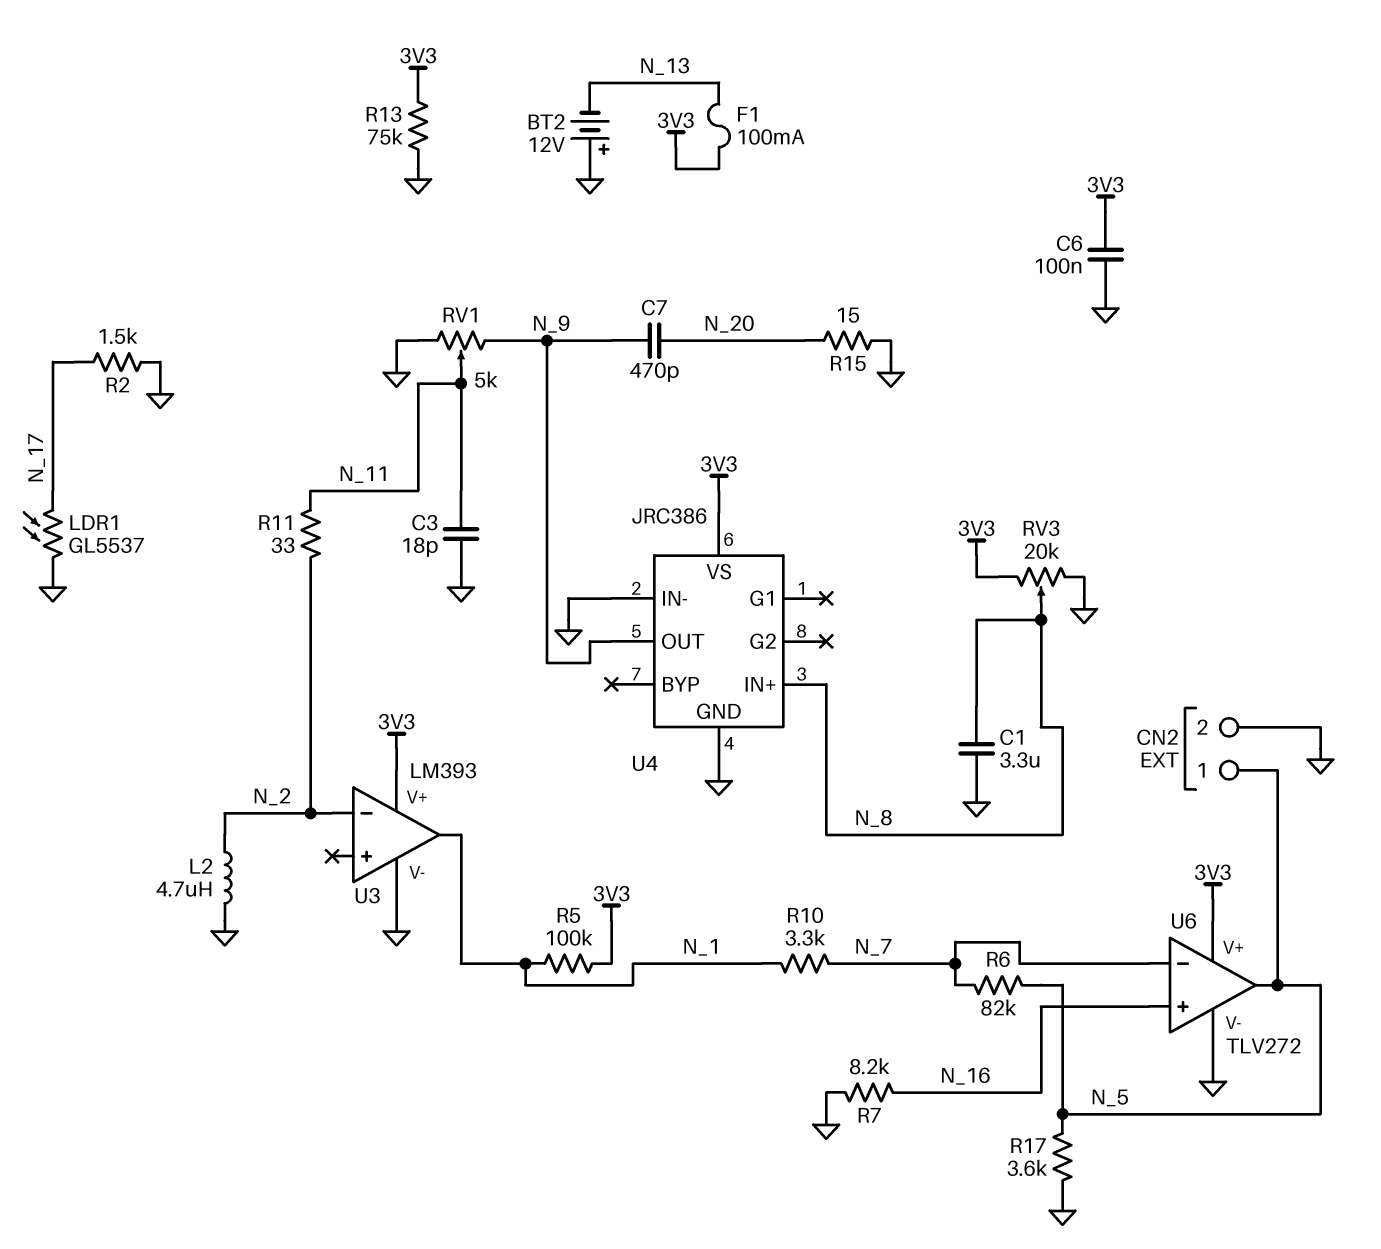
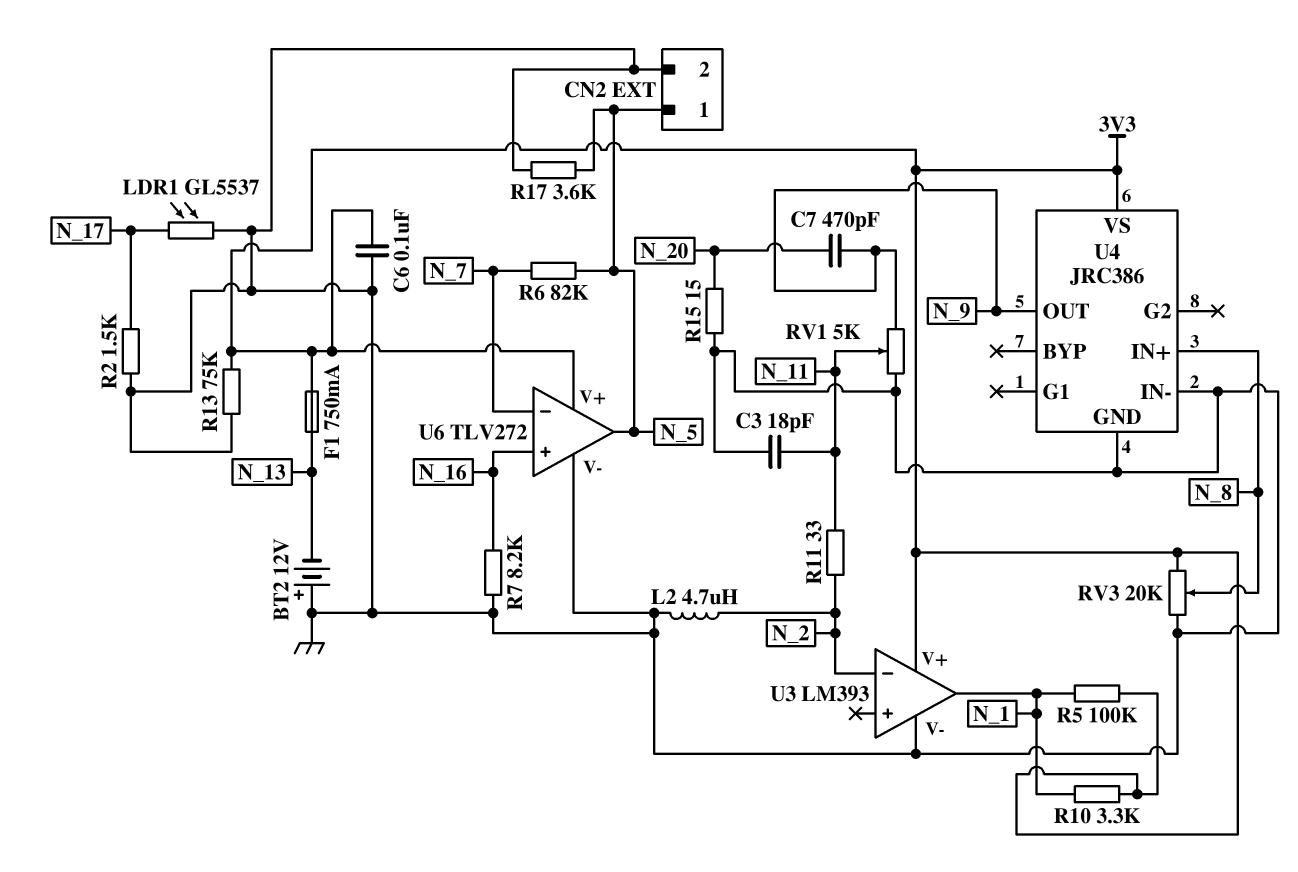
C1: 3.3uF (GND, N_8) -> none
F1: 100mA (3V3, N_13) -> 750mA (3V3, N_13)
R10: 3.3k (N_1, N_7) -> 3.3k (3V3, N_1)

